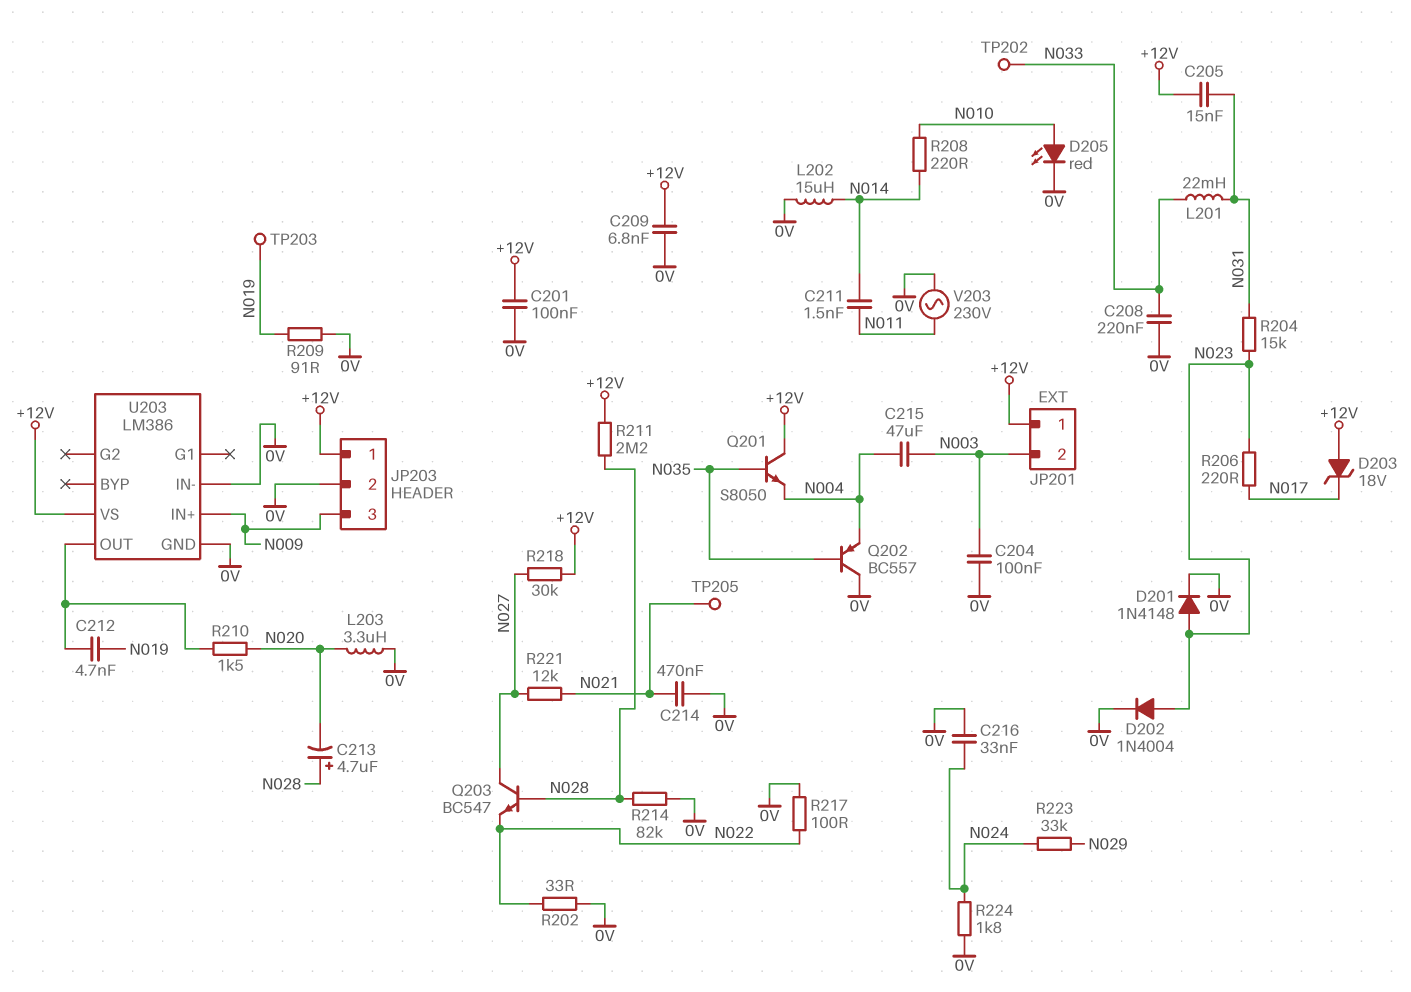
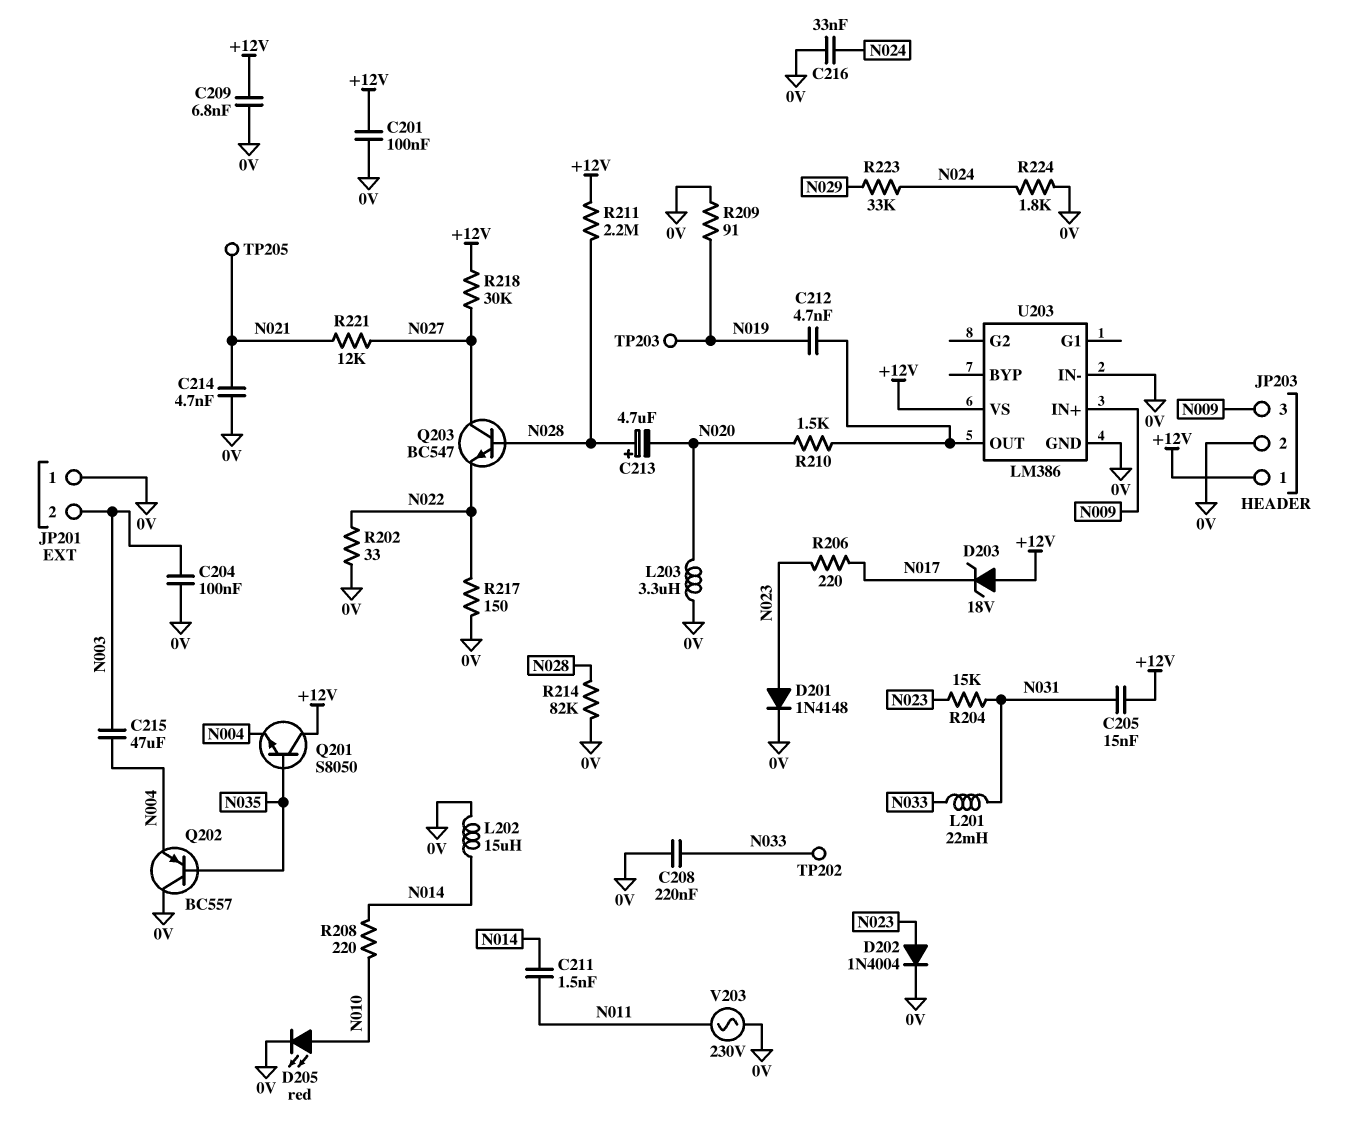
C214: 470nF (0V, N021) -> 4.7nF (0V, N021)
JP201 pin 1: +12V -> 0V
R217: 100 (0V, N022) -> 150 (0V, N022)

